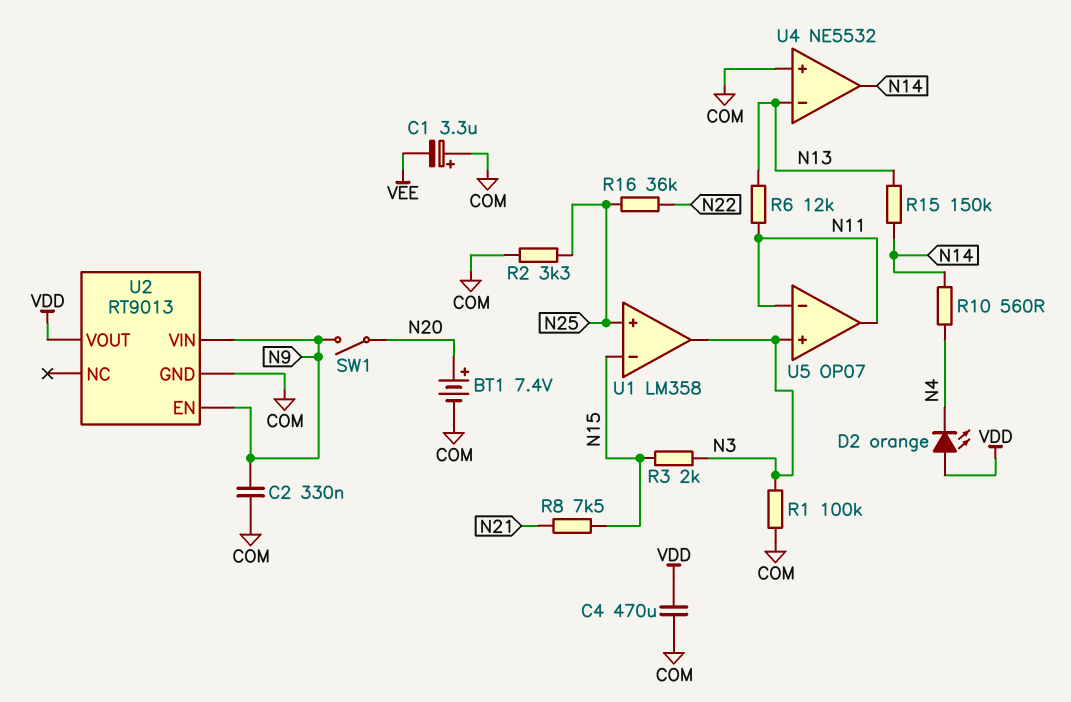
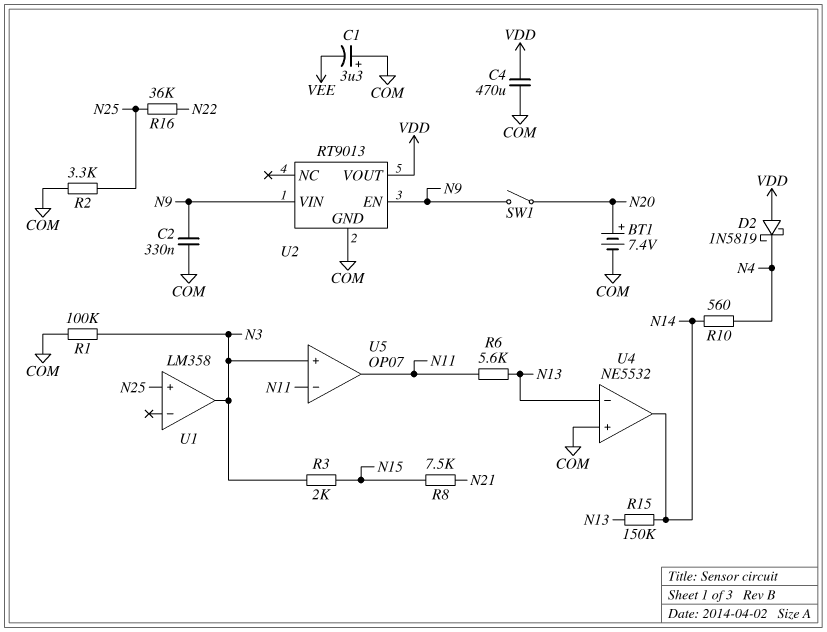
D2: LED orange (A VDD, K N4) -> schottky 1N5819 (A VDD, K N4)
R6: 12k (N11, N13) -> 5.6k (N11, N13)
U1 pin in-: N15 -> none

